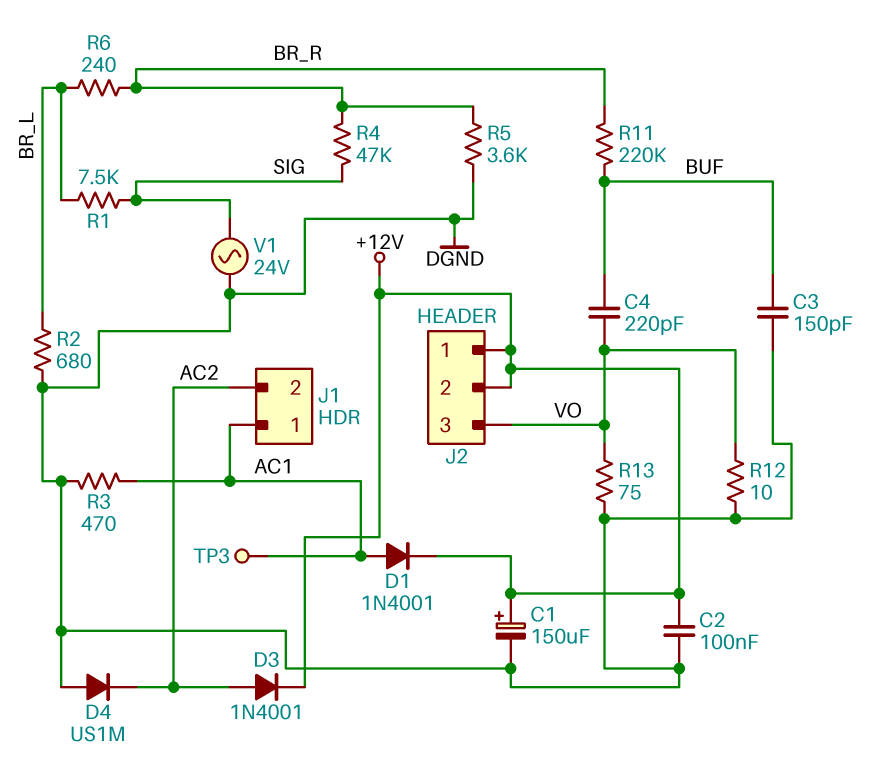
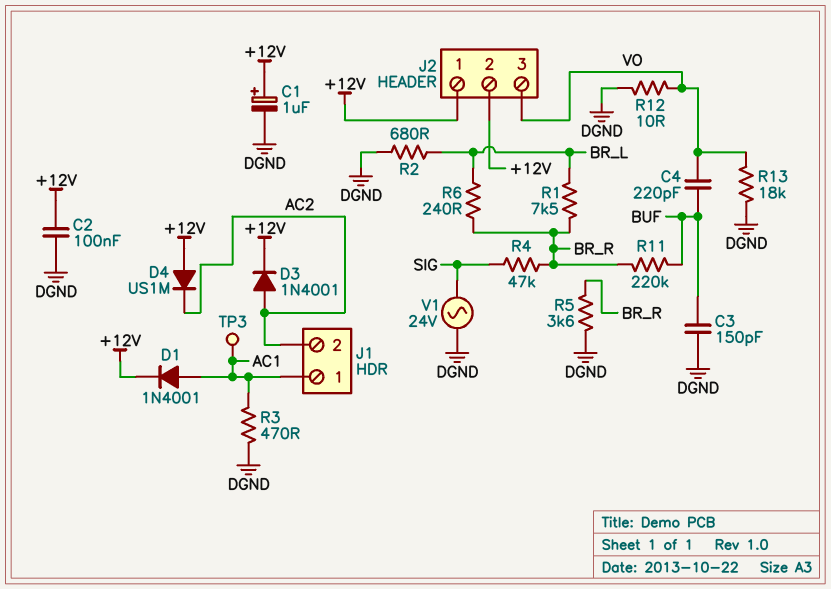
C1: 150uF (plus +12V, minus DGND) -> 1uF (plus +12V, minus DGND)
D4: diode US1M (A DGND, K AC2) -> diode US1M (A +12V, K AC2)
R1: 7.5k (BR_L, SIG) -> 7.5k (BR_L, BR_R)
R13: 75 (DGND, VO) -> 18k (DGND, VO)

